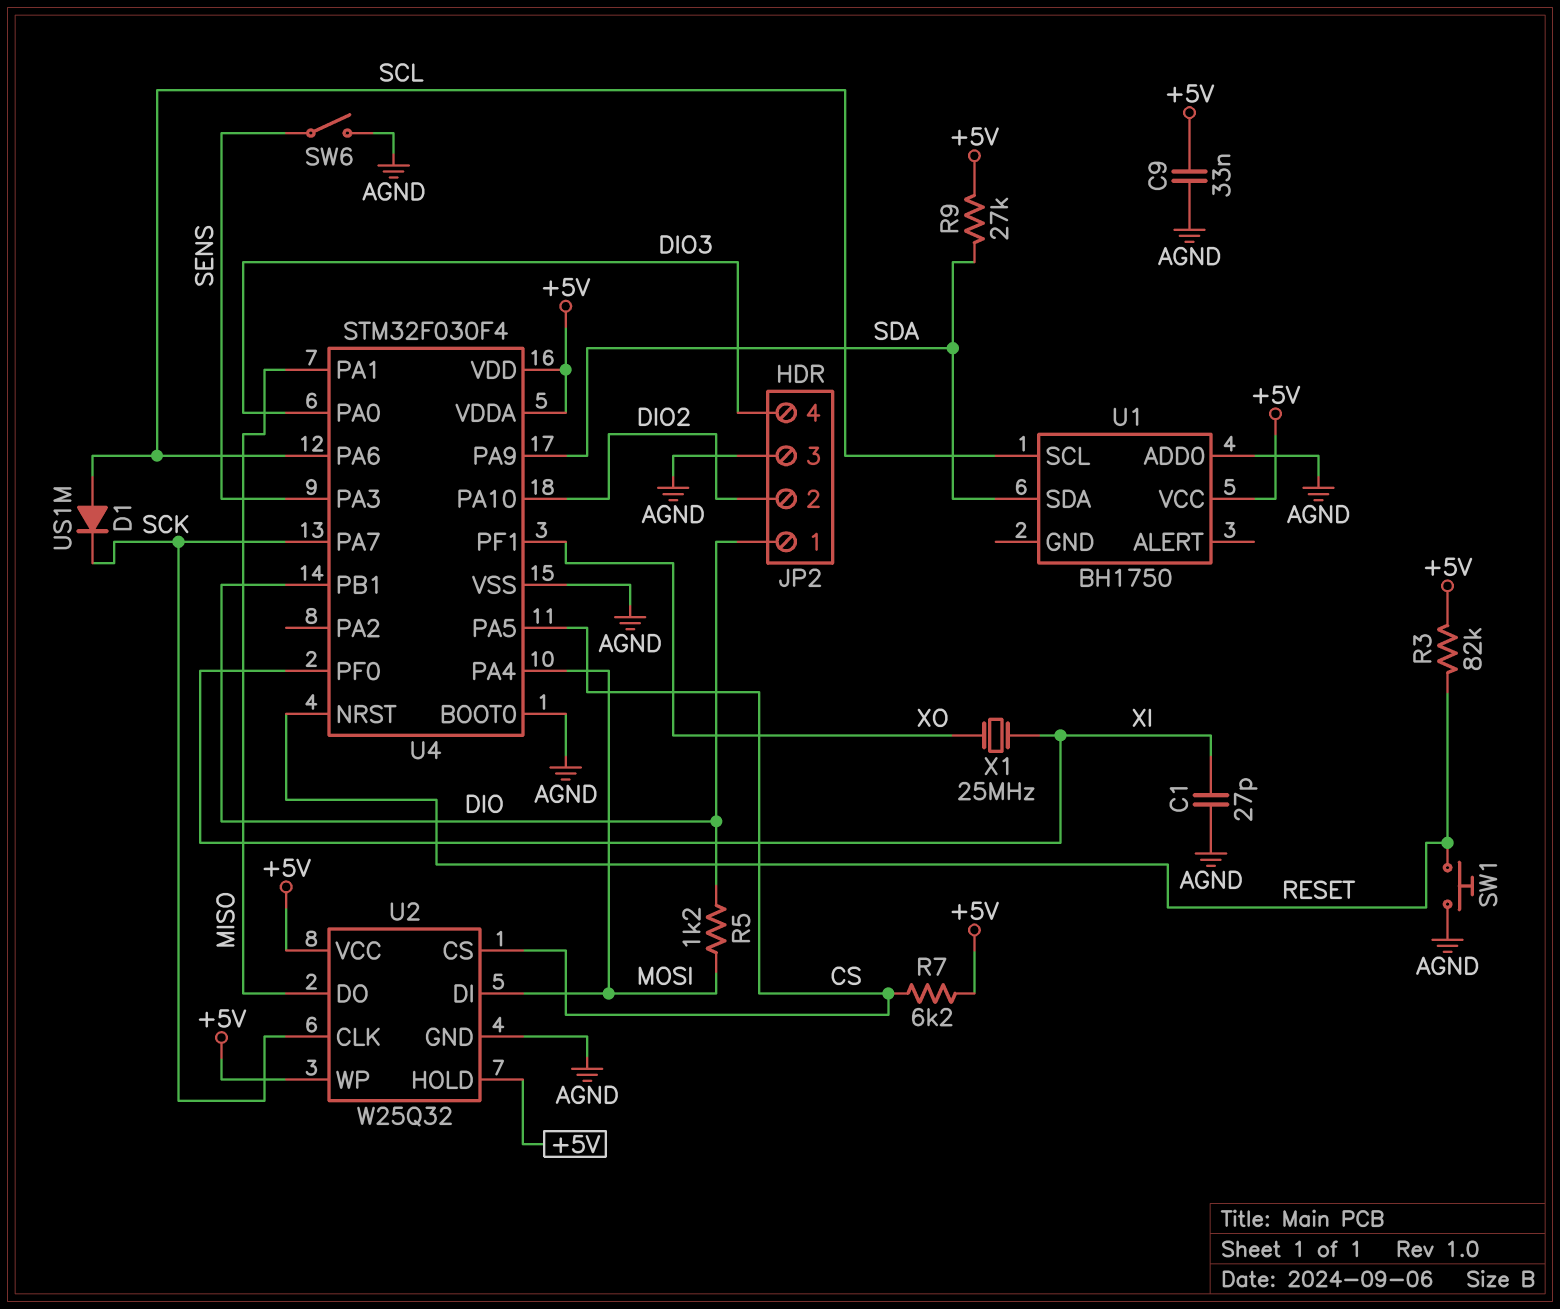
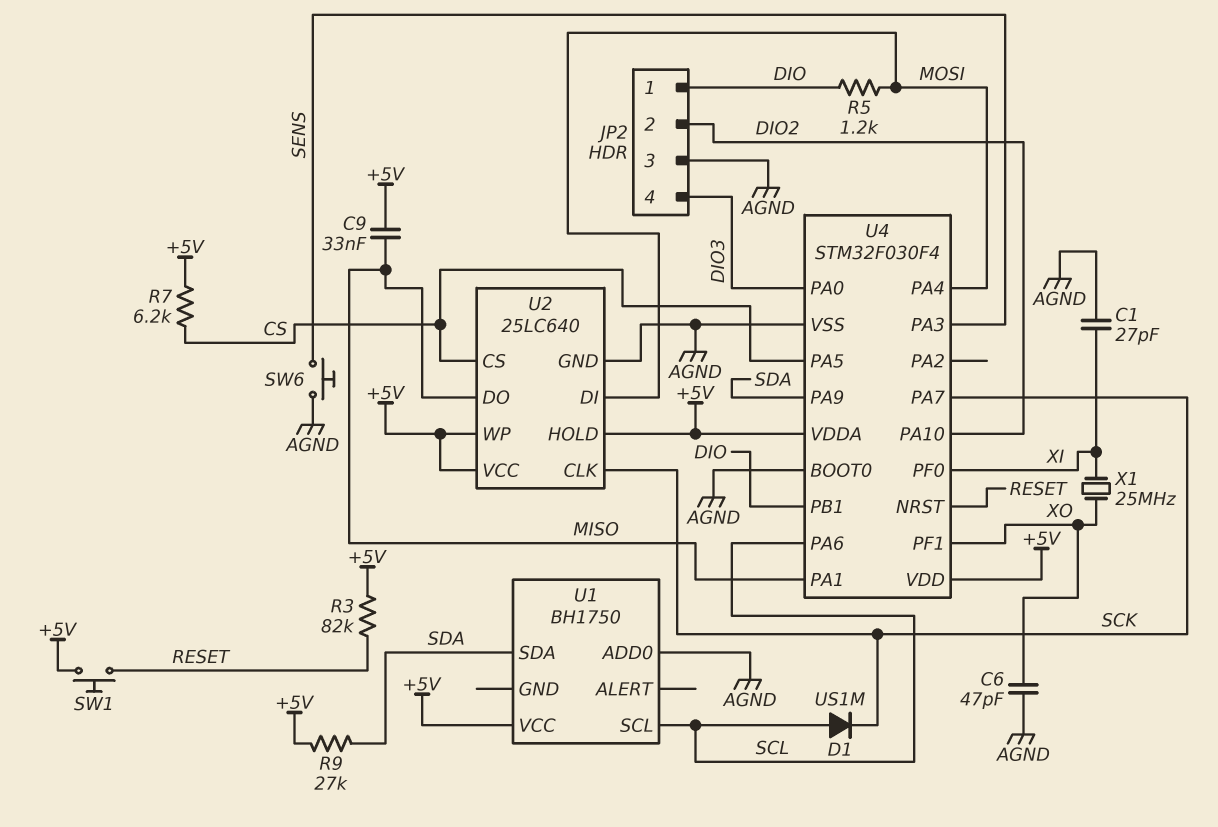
C6: none -> 47pF (AGND, XO)
C9: 33nF (+5V, AGND) -> 33nF (+5V, MISO)
SW1: button (AGND, RESET) -> button (+5V, RESET)
SW6: switch (AGND, SENS) -> button (AGND, SENS)
U2: W25Q32 -> 25LC640

